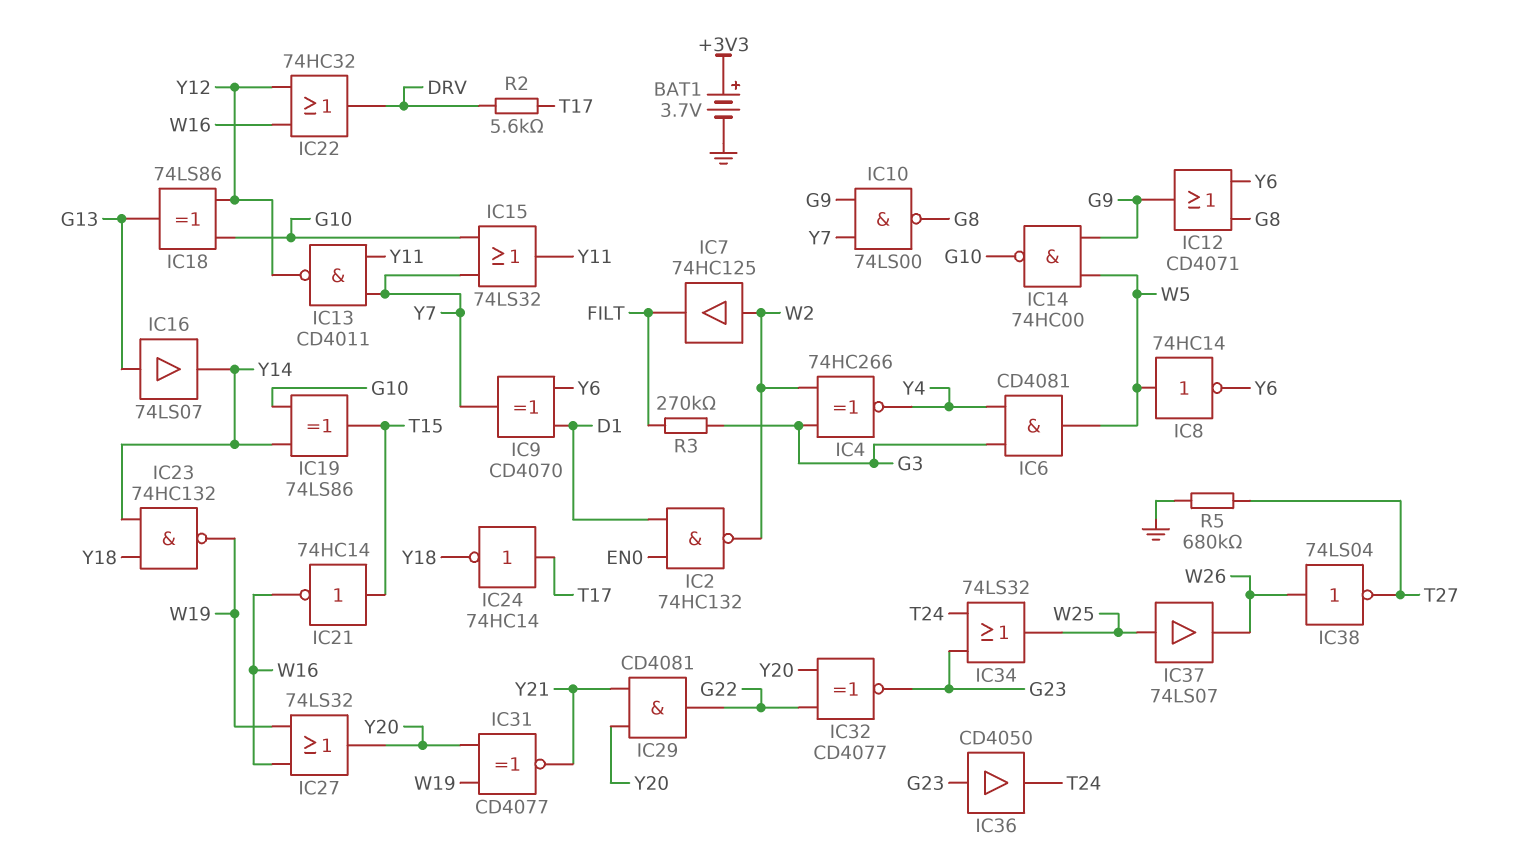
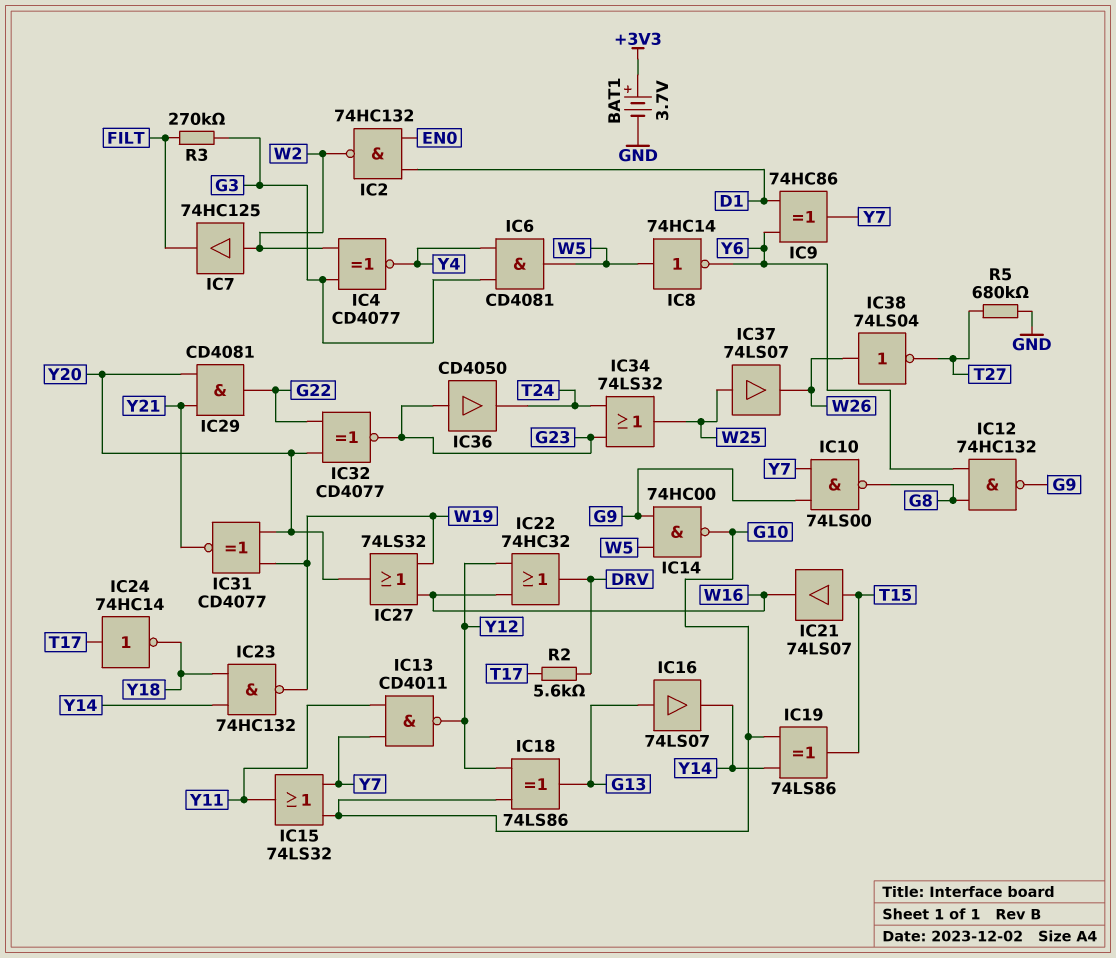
IC4: XNOR 74HC266 (in G3, in W2, out Y4) -> XNOR CD4077 (in G3, in W2, out Y4)
IC9: XOR CD4070 (in D1, in Y6, out Y7) -> XOR 74HC86 (in D1, in Y6, out Y7)
IC12: OR CD4071 (in G8, in Y6, out G9) -> NAND 74HC132 (in G8, in Y6, out G9)
IC21: NOT 74HC14 (in T15, out W16) -> buffer 74LS07 (in T15, out W16)

